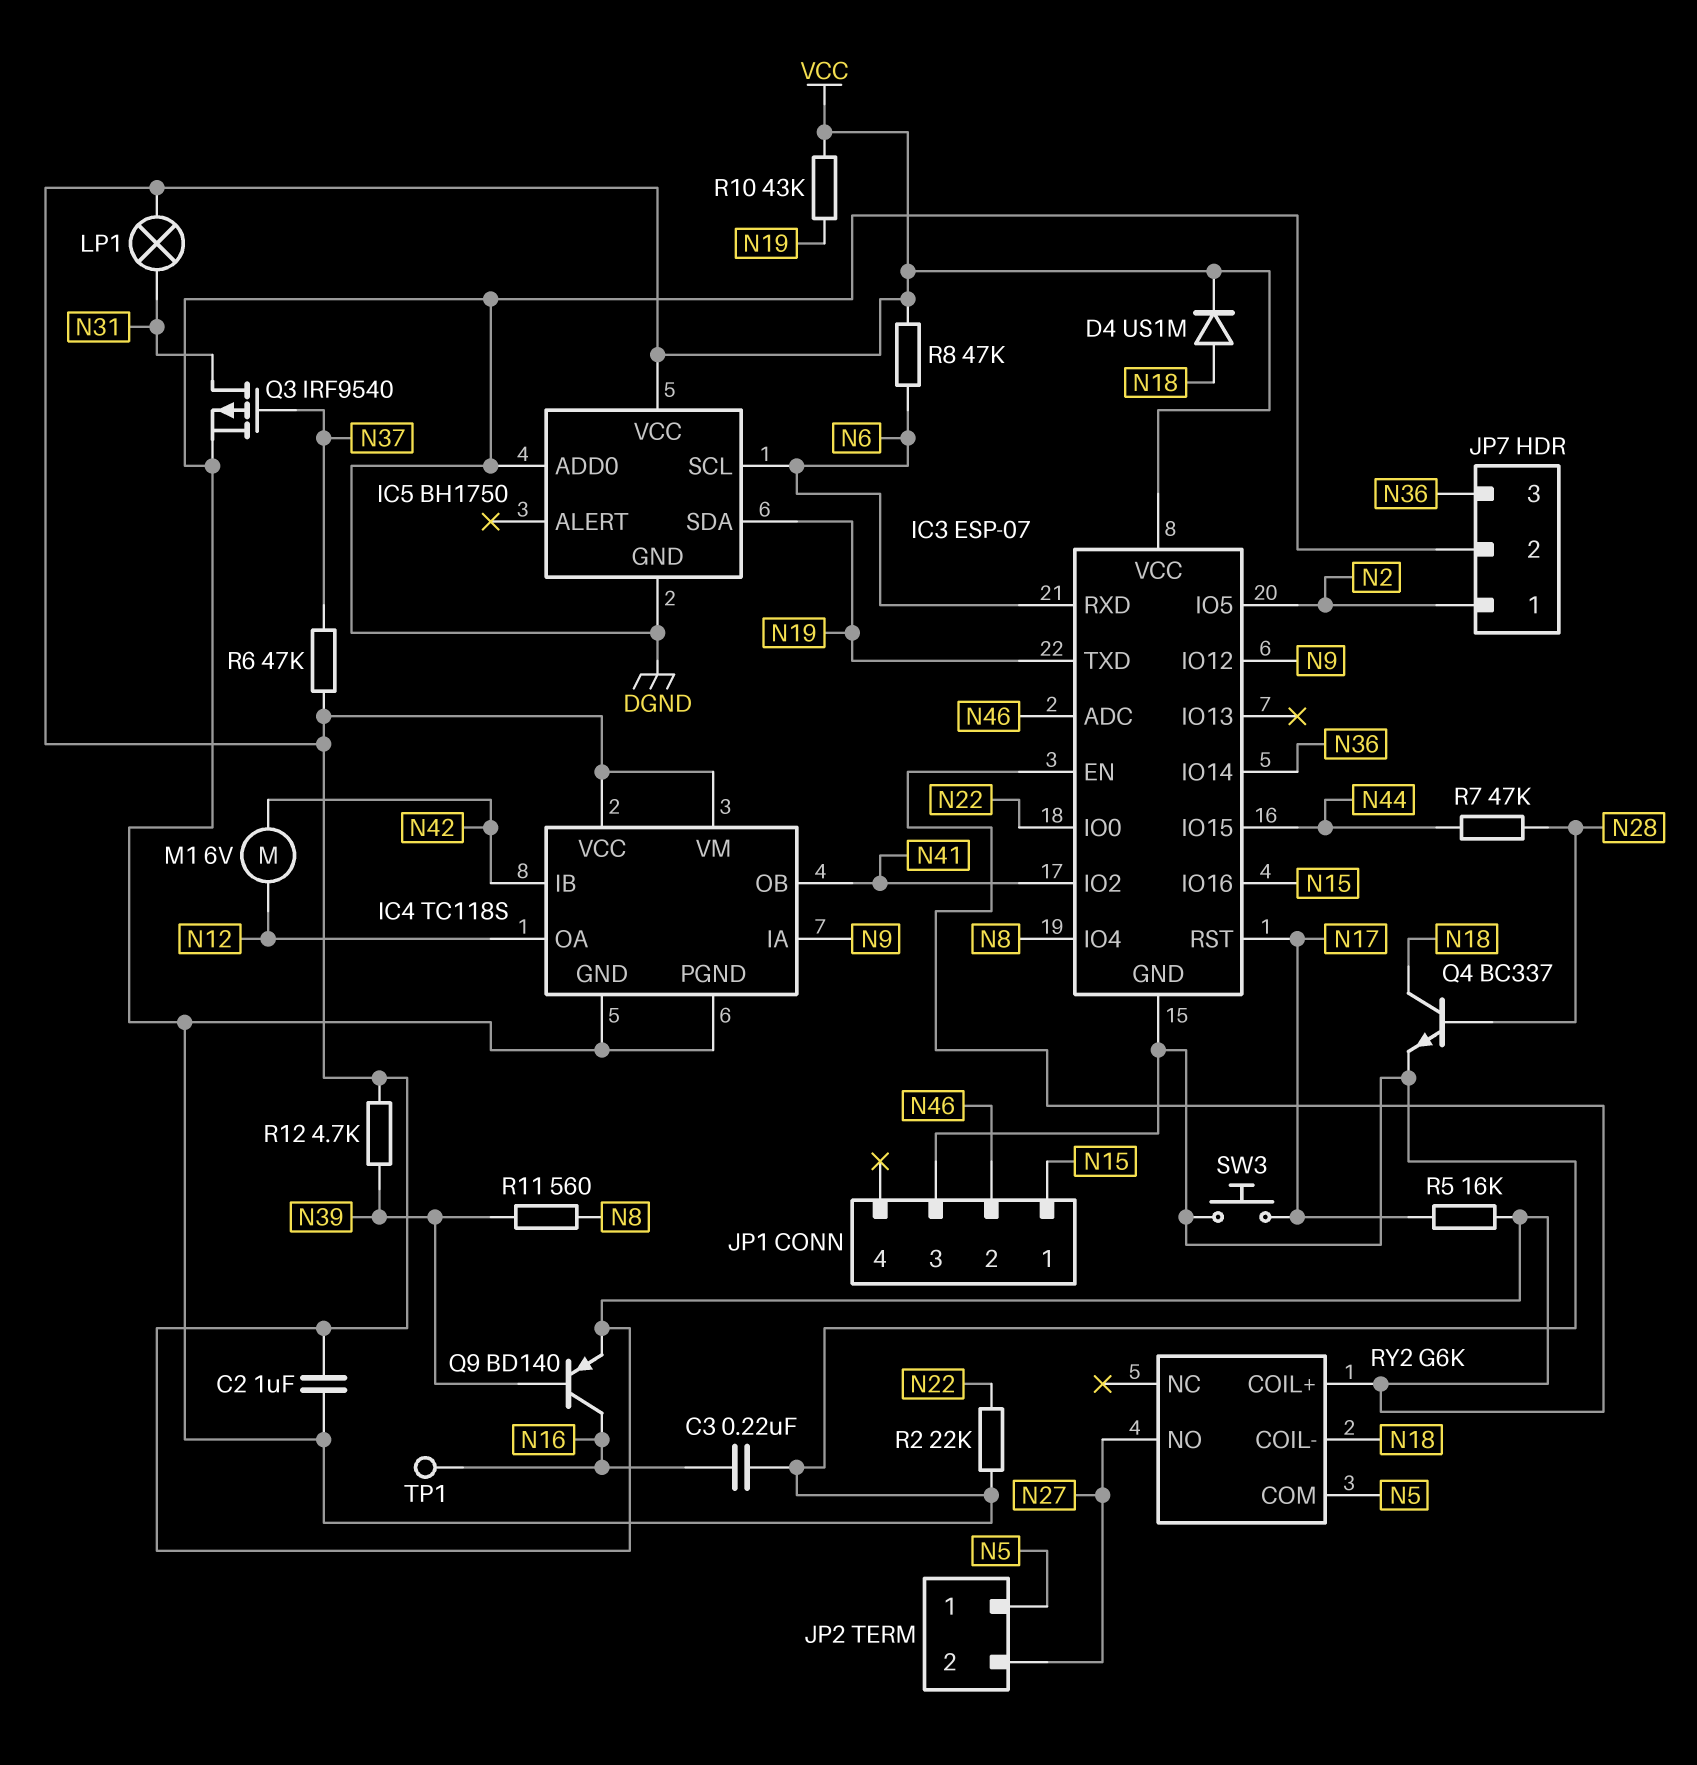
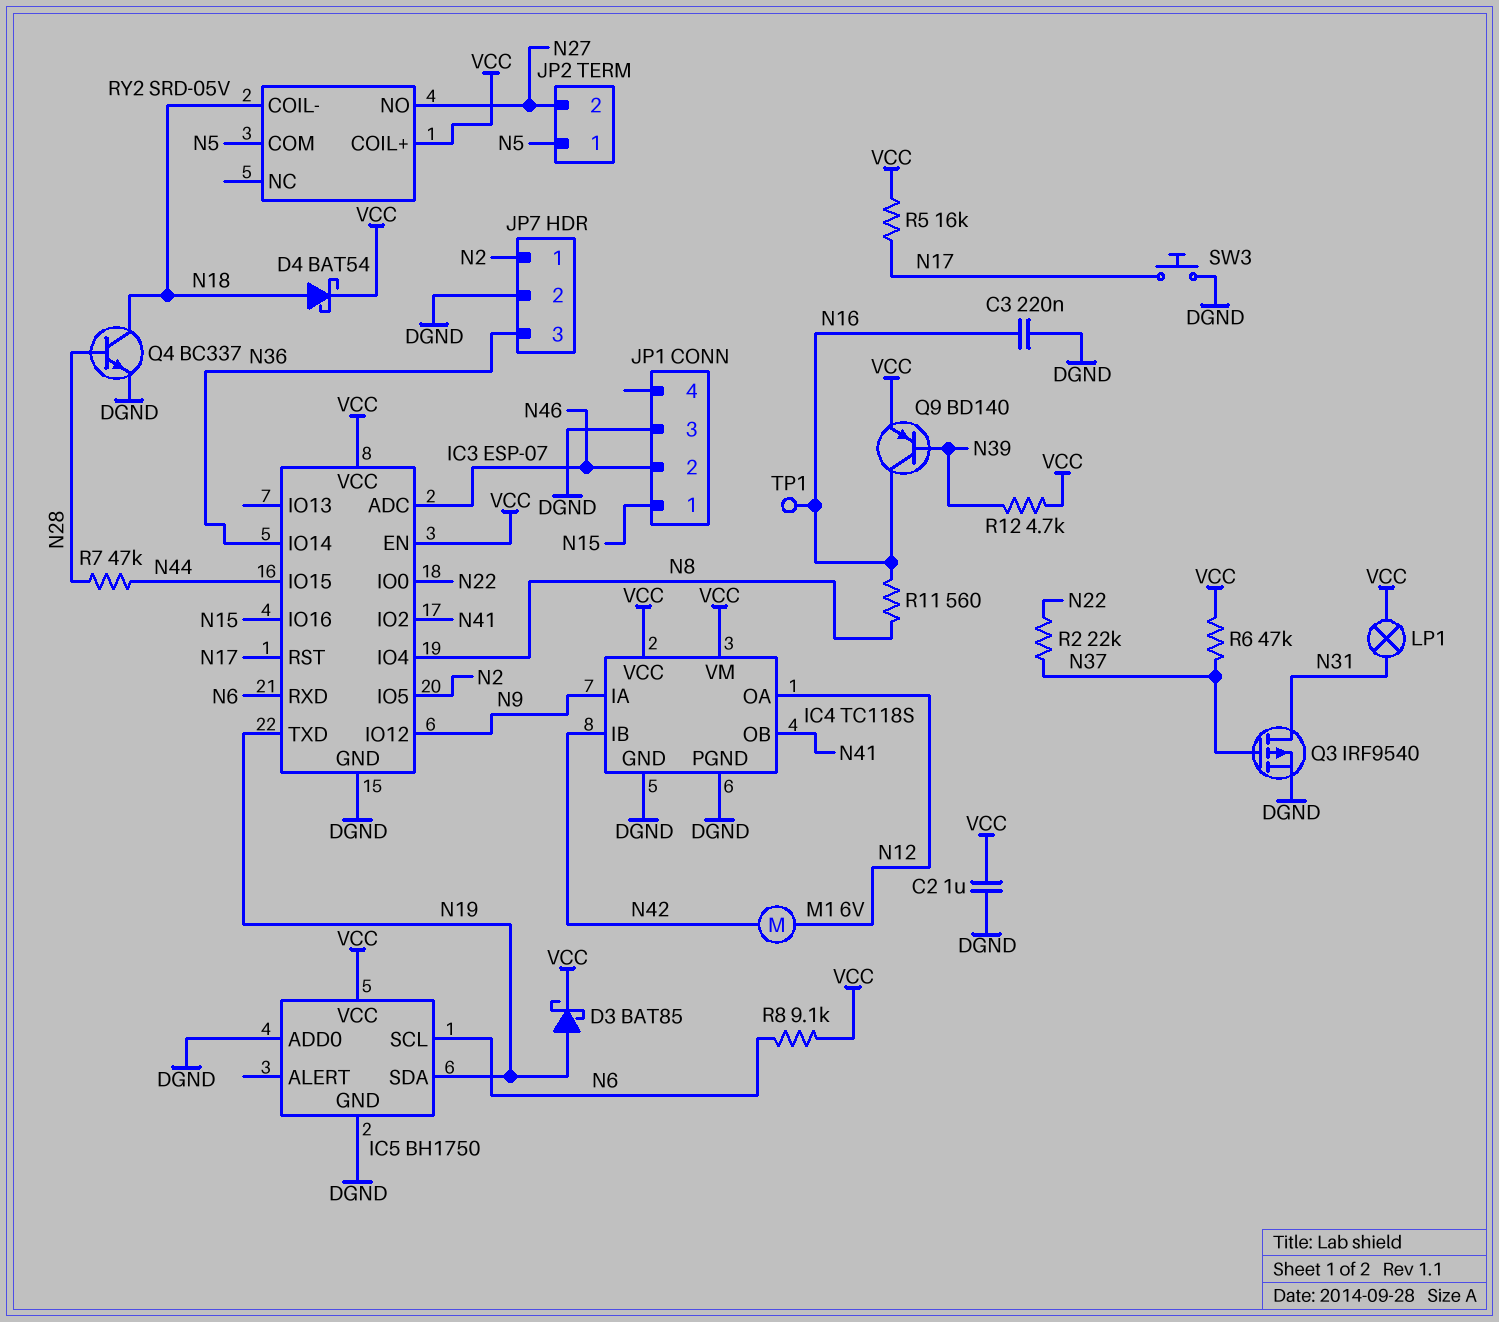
D3: none -> schottky BAT85 (A N19, K VCC)
D4: diode US1M (A N18, K VCC) -> schottky BAT54 (A N18, K VCC)
R2: 22k (DGND, N22) -> 22k (N22, N37)
R8: 47k (N6, VCC) -> 9.1k (N6, VCC)
R10: 43k (N19, VCC) -> none
R11: 560 (N8, N39) -> 560 (N8, N16)
RY2: G6K -> SRD-05V

